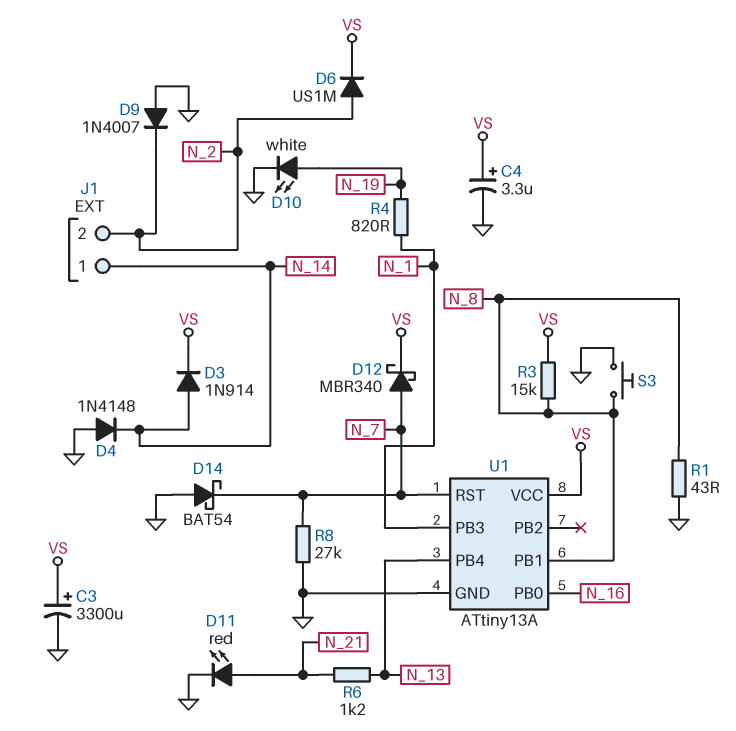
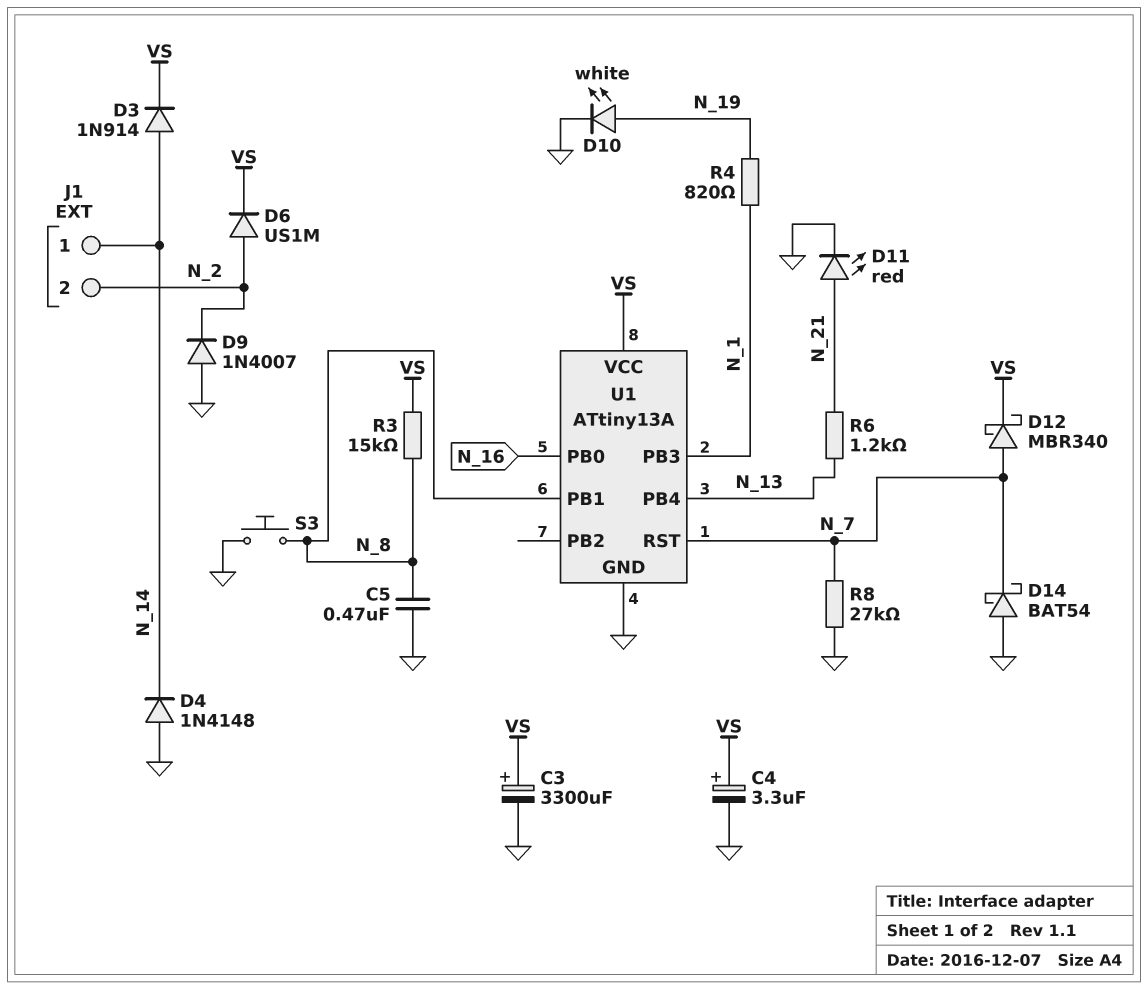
C5: none -> 470nF (GND, N_8)
R1: 43 (GND, N_8) -> none

